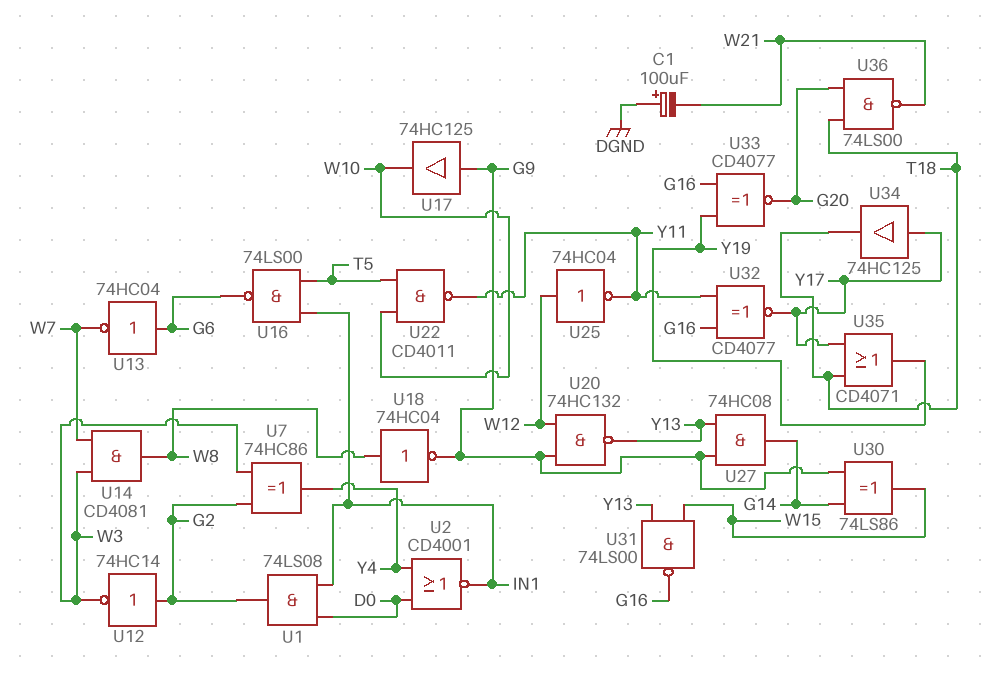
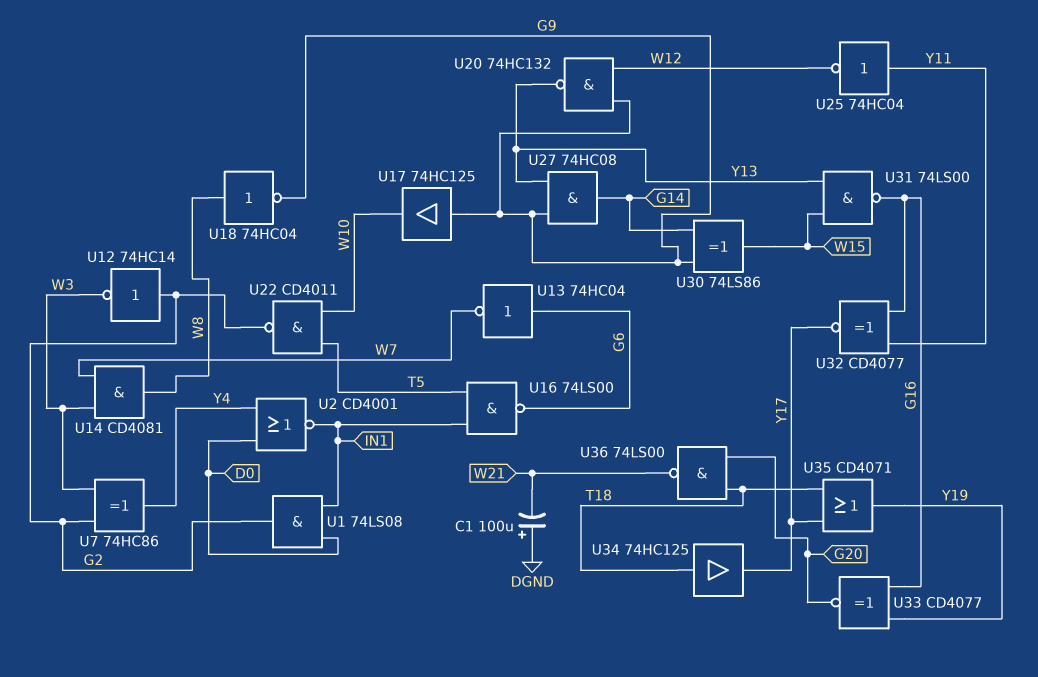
U22: NAND CD4011 (in T5, in W10, out Y11) -> NAND CD4011 (in T5, in W10, out G2)
U25: NOT 74HC04 (in W12, out Y11) -> NOT 74HC04 (in Y11, out W12)
U34: buffer 74HC125 (in Y17, out T18) -> buffer 74HC125 (in T18, out Y17)

